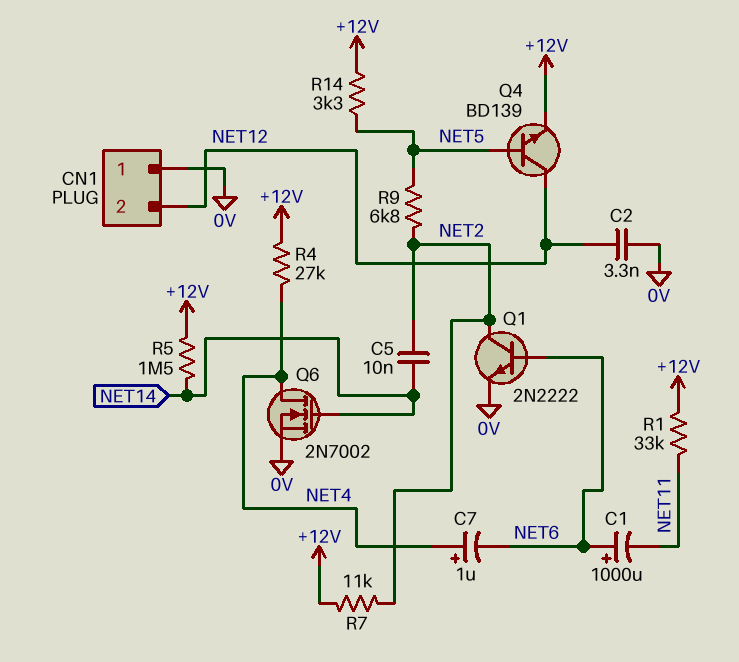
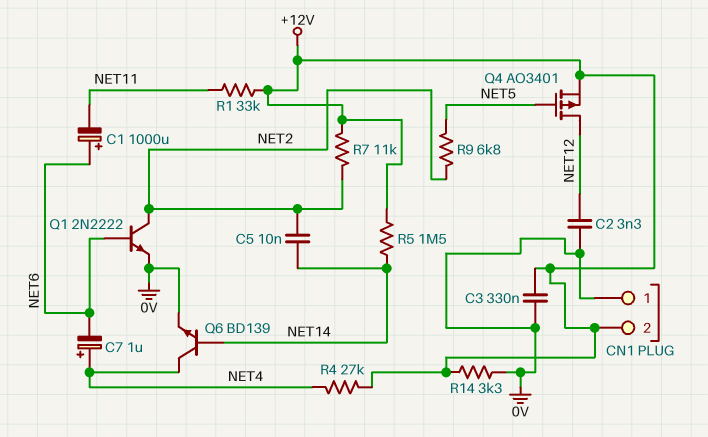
C3: none -> 330nF (+12V, 0V)
CN1 pin 2: NET12 -> +12V
Q4: NPN BD139 (B NET5, C NET12, E +12V) -> PMOS AO3401 (G NET5, D NET12, S +12V)
Q6: NMOS 2N7002 (G NET14, D NET4, S 0V) -> NPN BD139 (B NET14, C NET4, E 0V)
R14: 3.3k (+12V, NET5) -> 3.3k (+12V, 0V)

